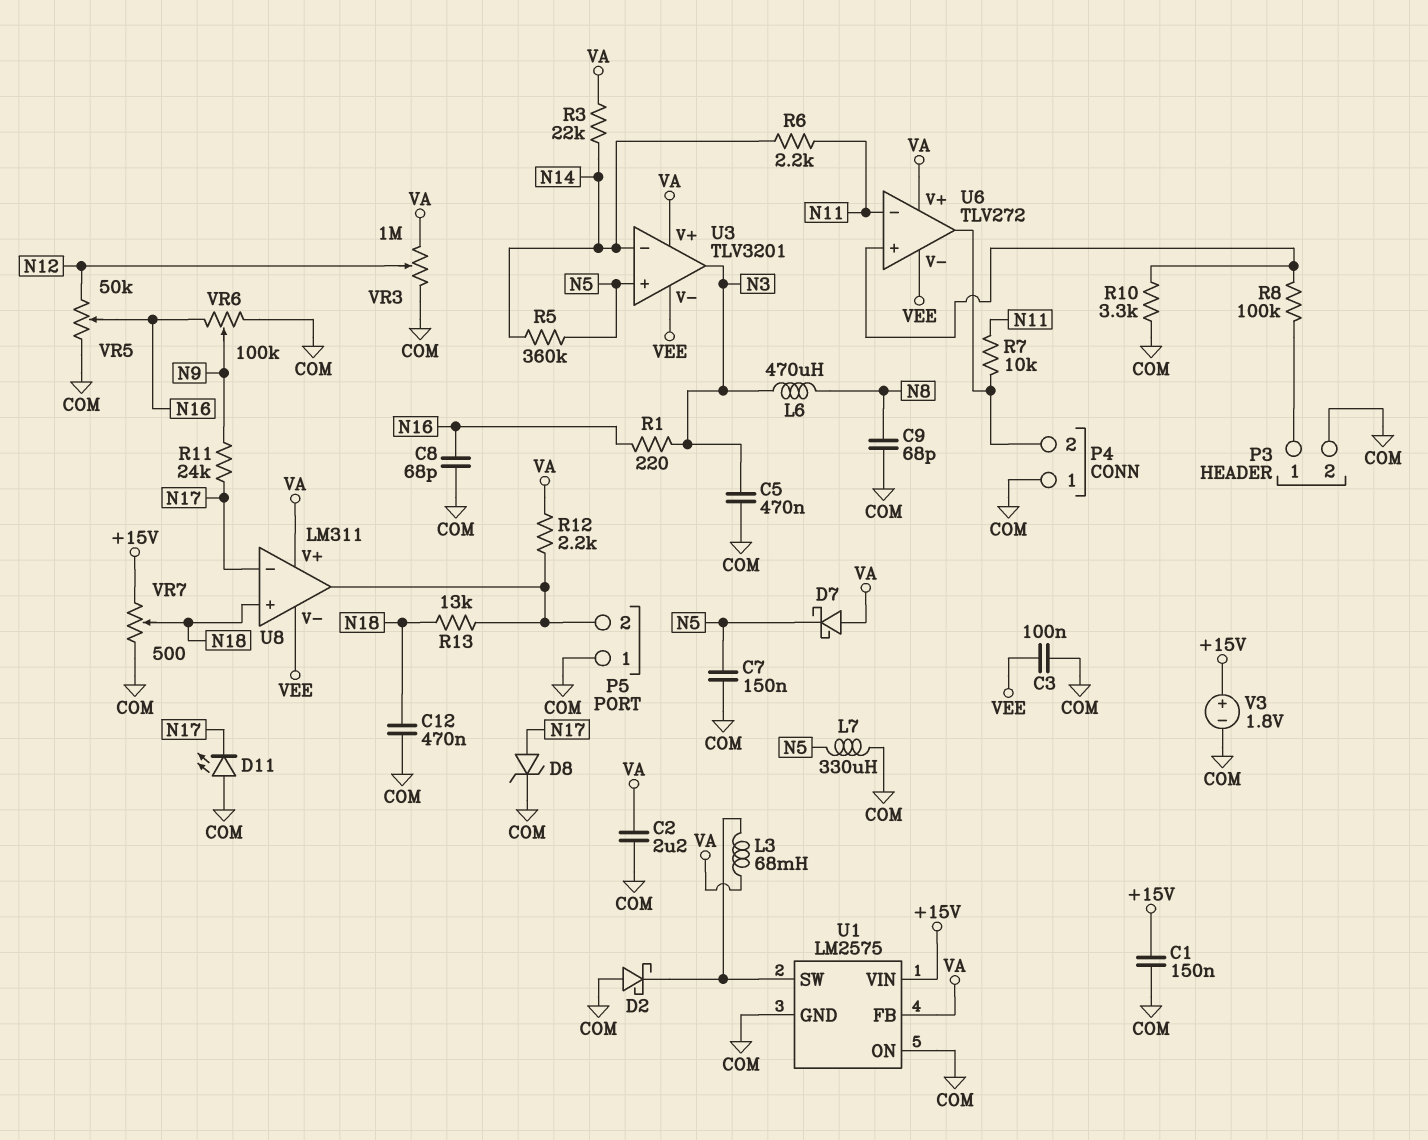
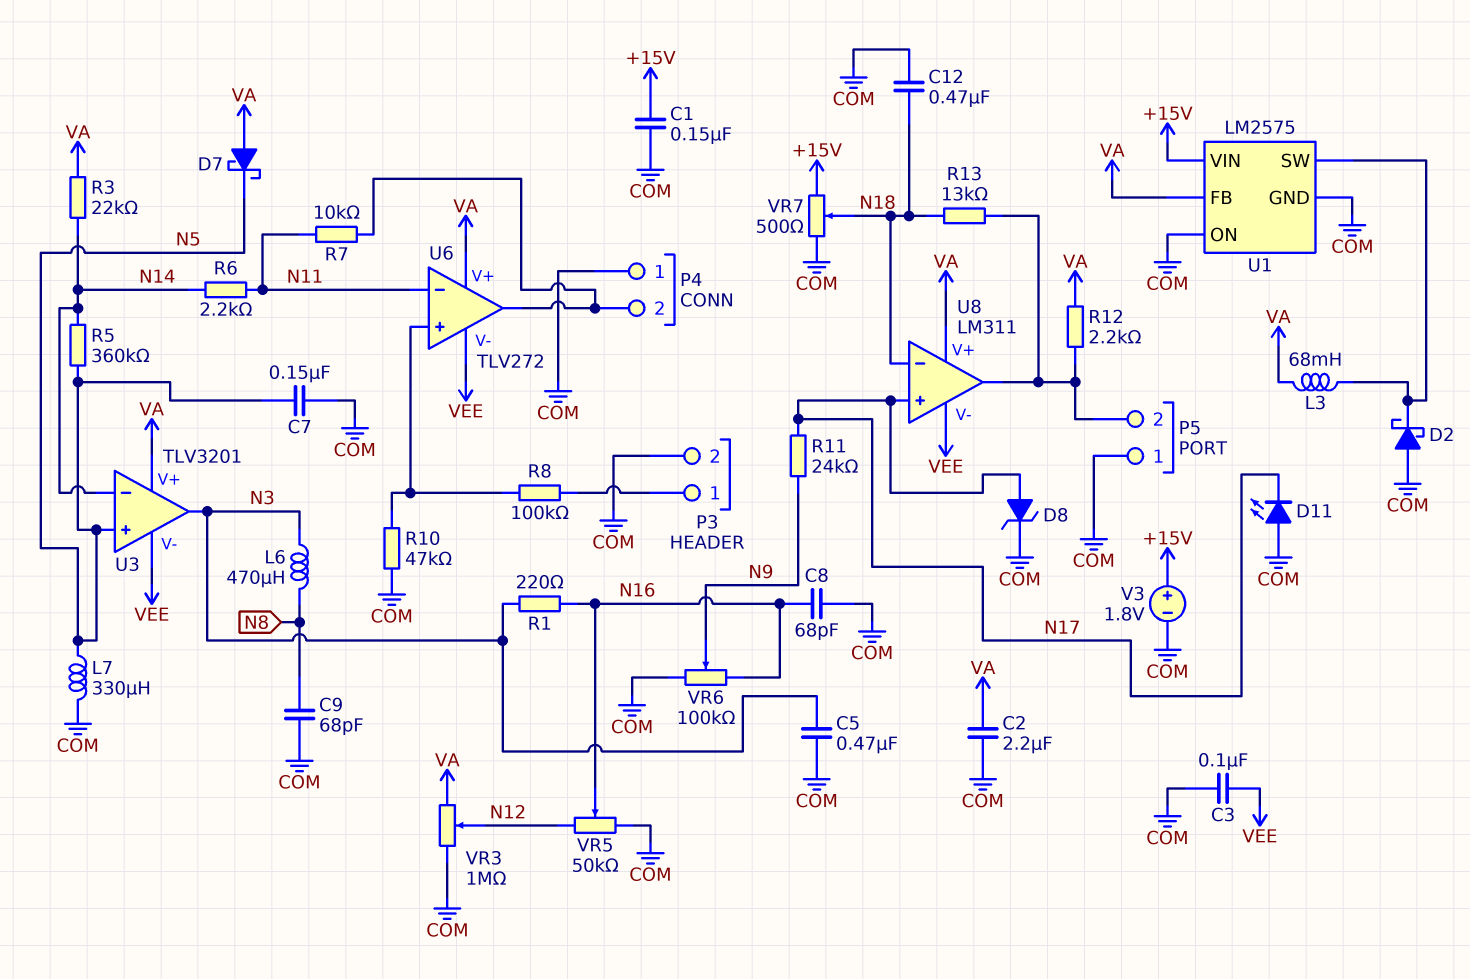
R10: 3.3k (COM, U6/in+) -> 47k (COM, U6/in+)
U8 pin in+: N18 -> N17
U8 pin in-: N17 -> N18

